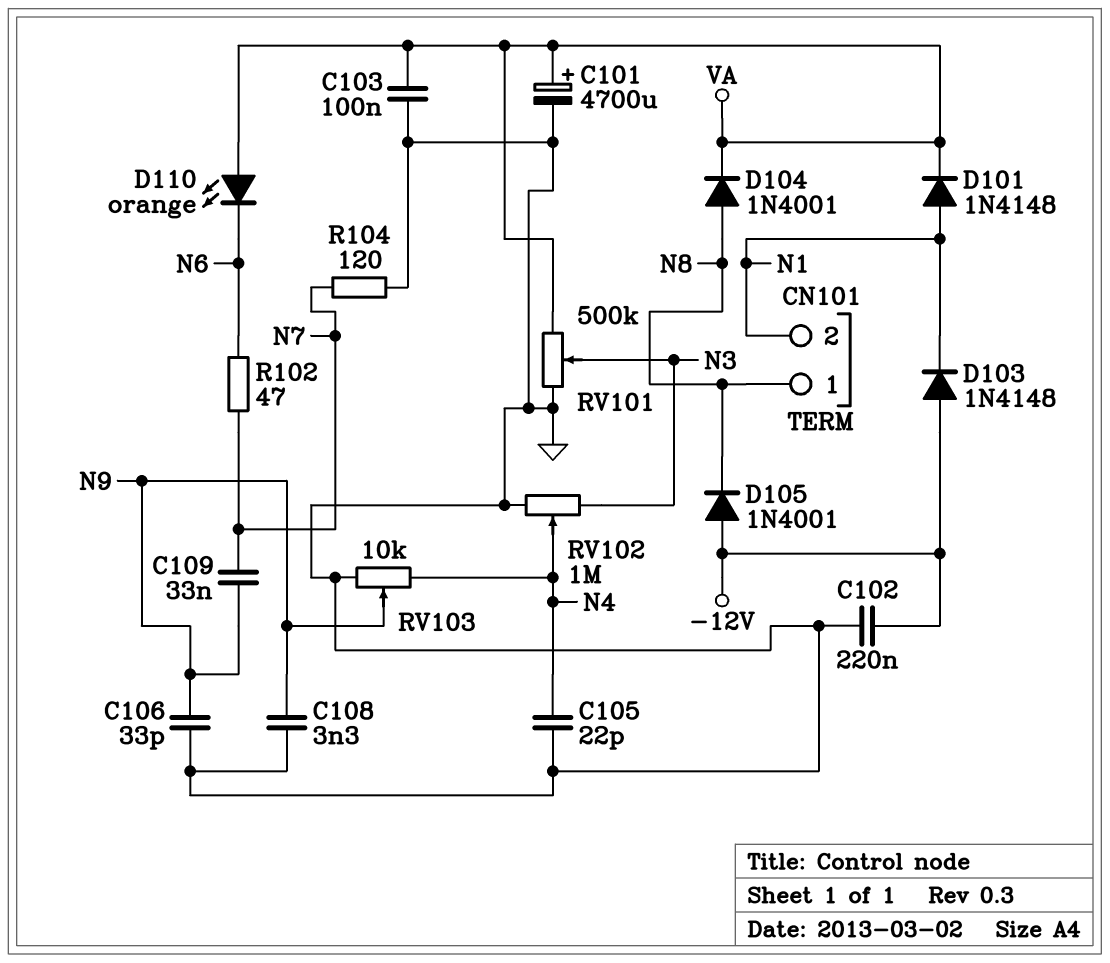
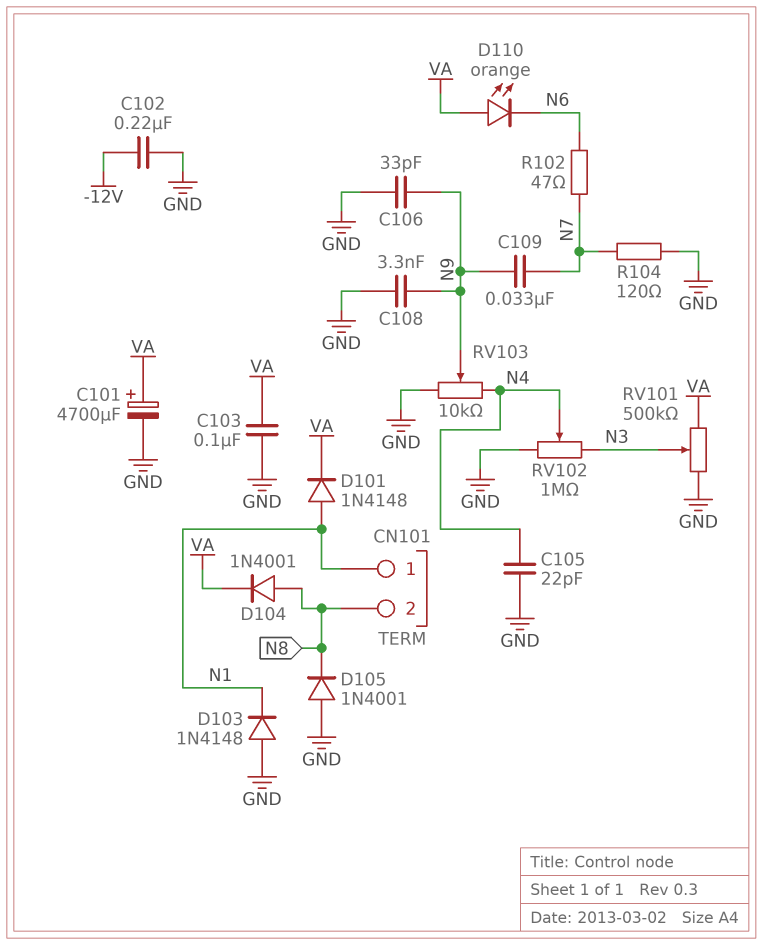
CN101 pin 1: N8 -> N1
CN101 pin 2: N1 -> N8
D103: diode 1N4148 (A -12V, K N1) -> diode 1N4148 (A GND, K N1)
D105: diode 1N4001 (A -12V, K N8) -> diode 1N4001 (A GND, K N8)

